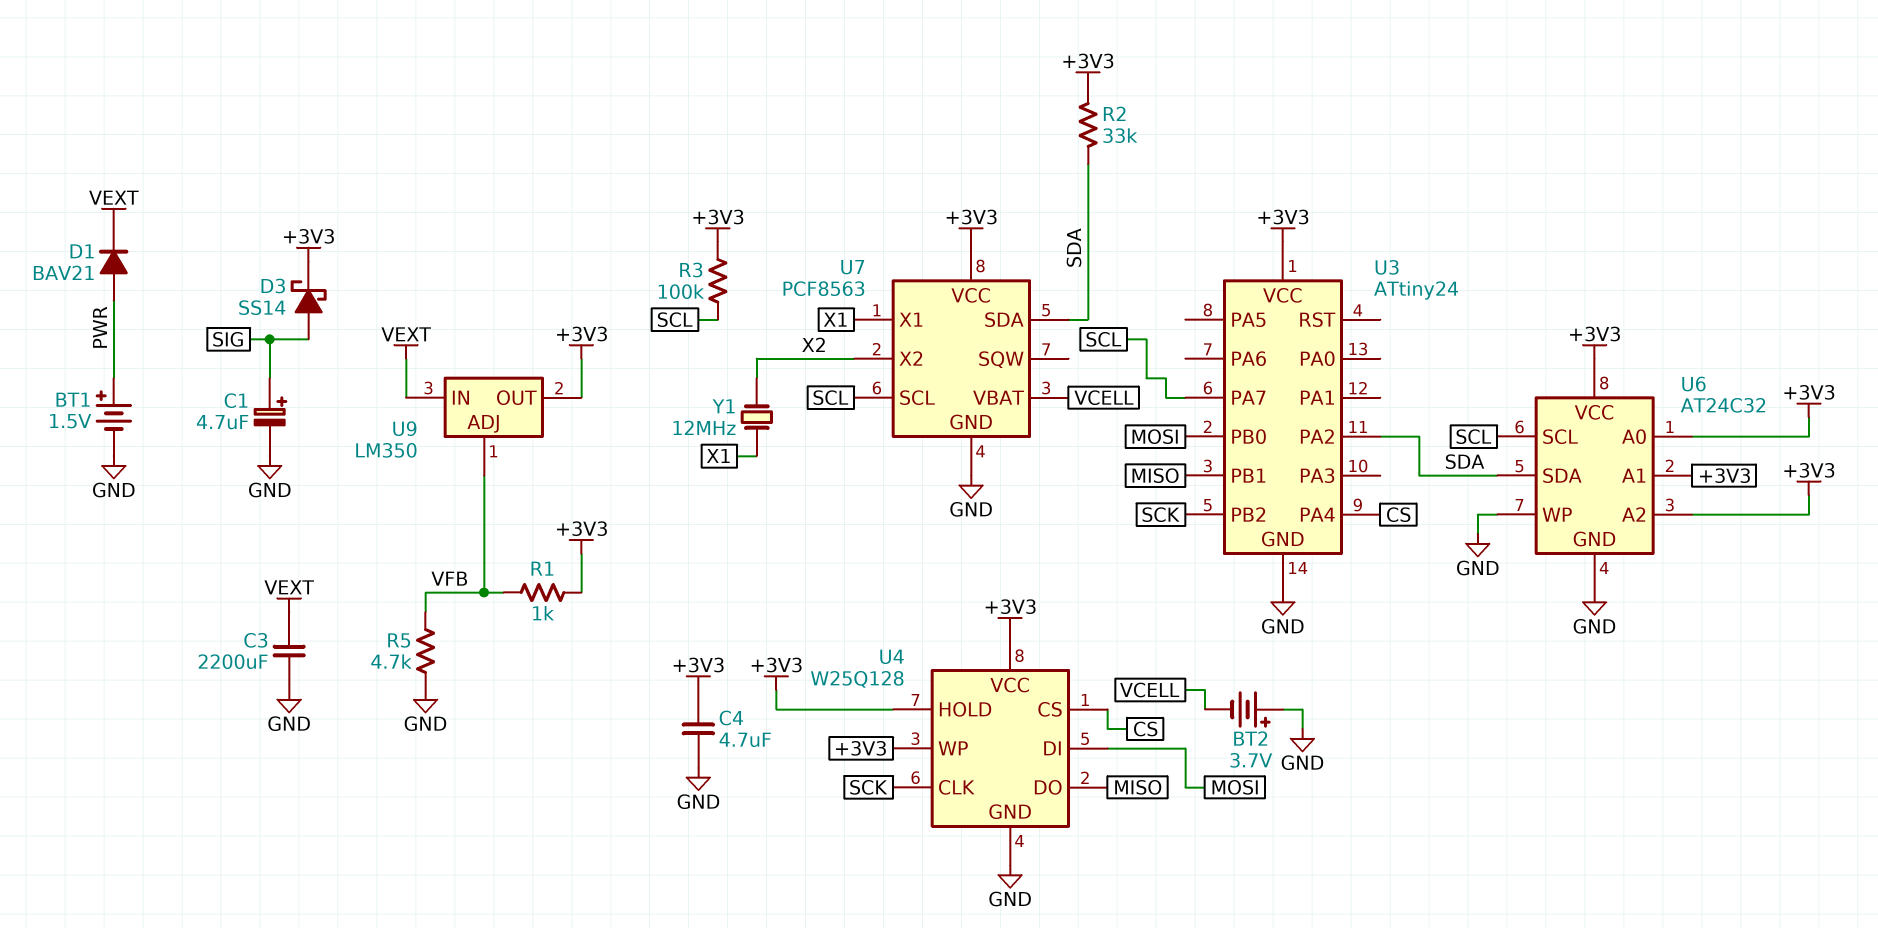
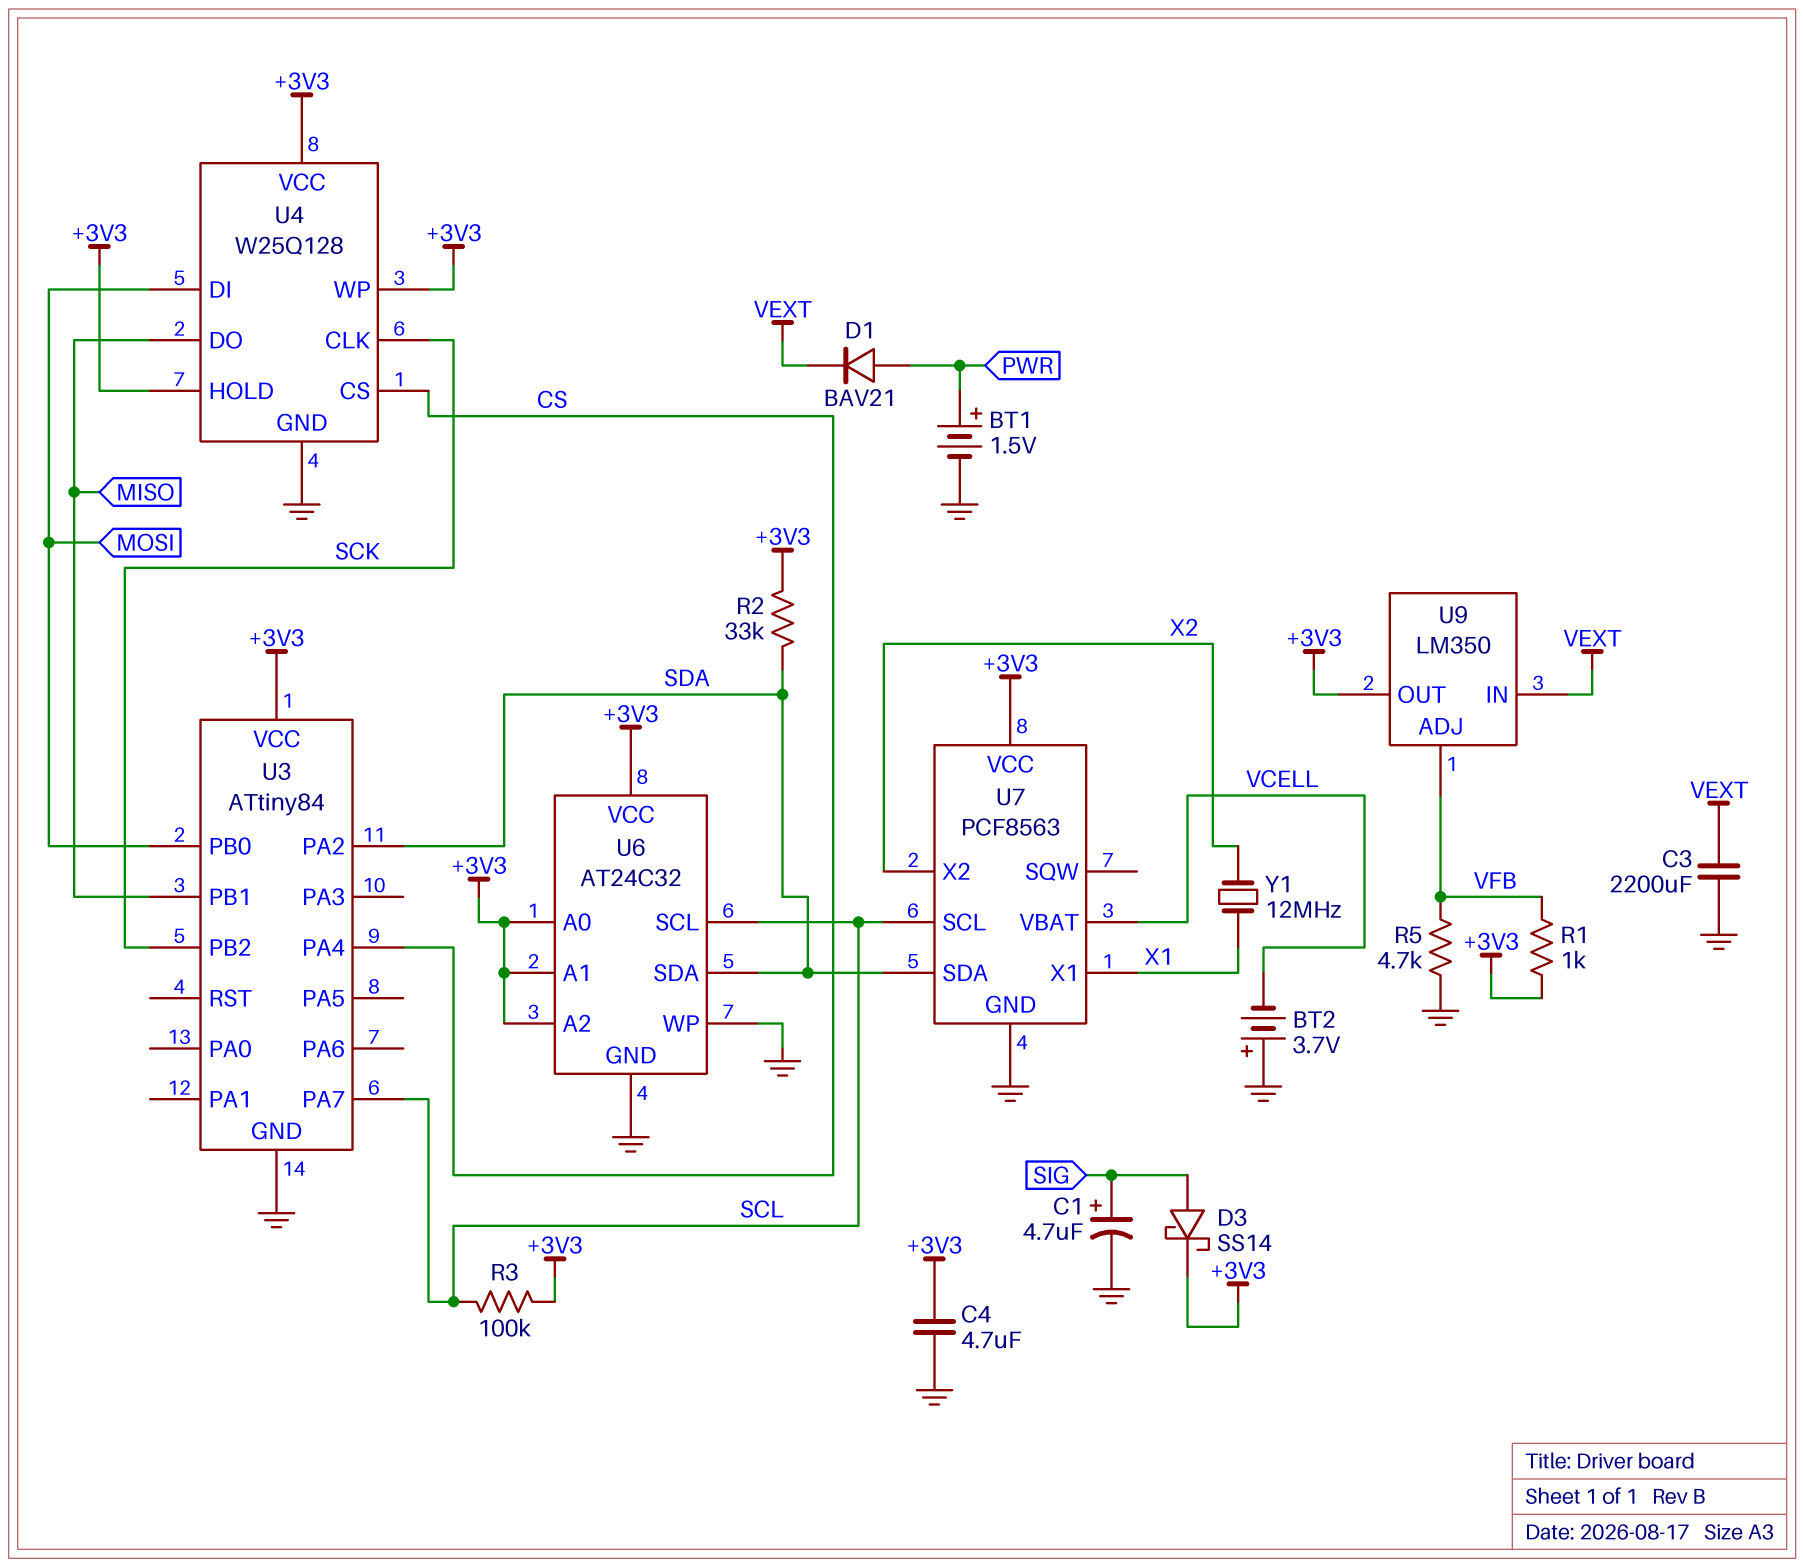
U3: ATtiny24 -> ATtiny84

